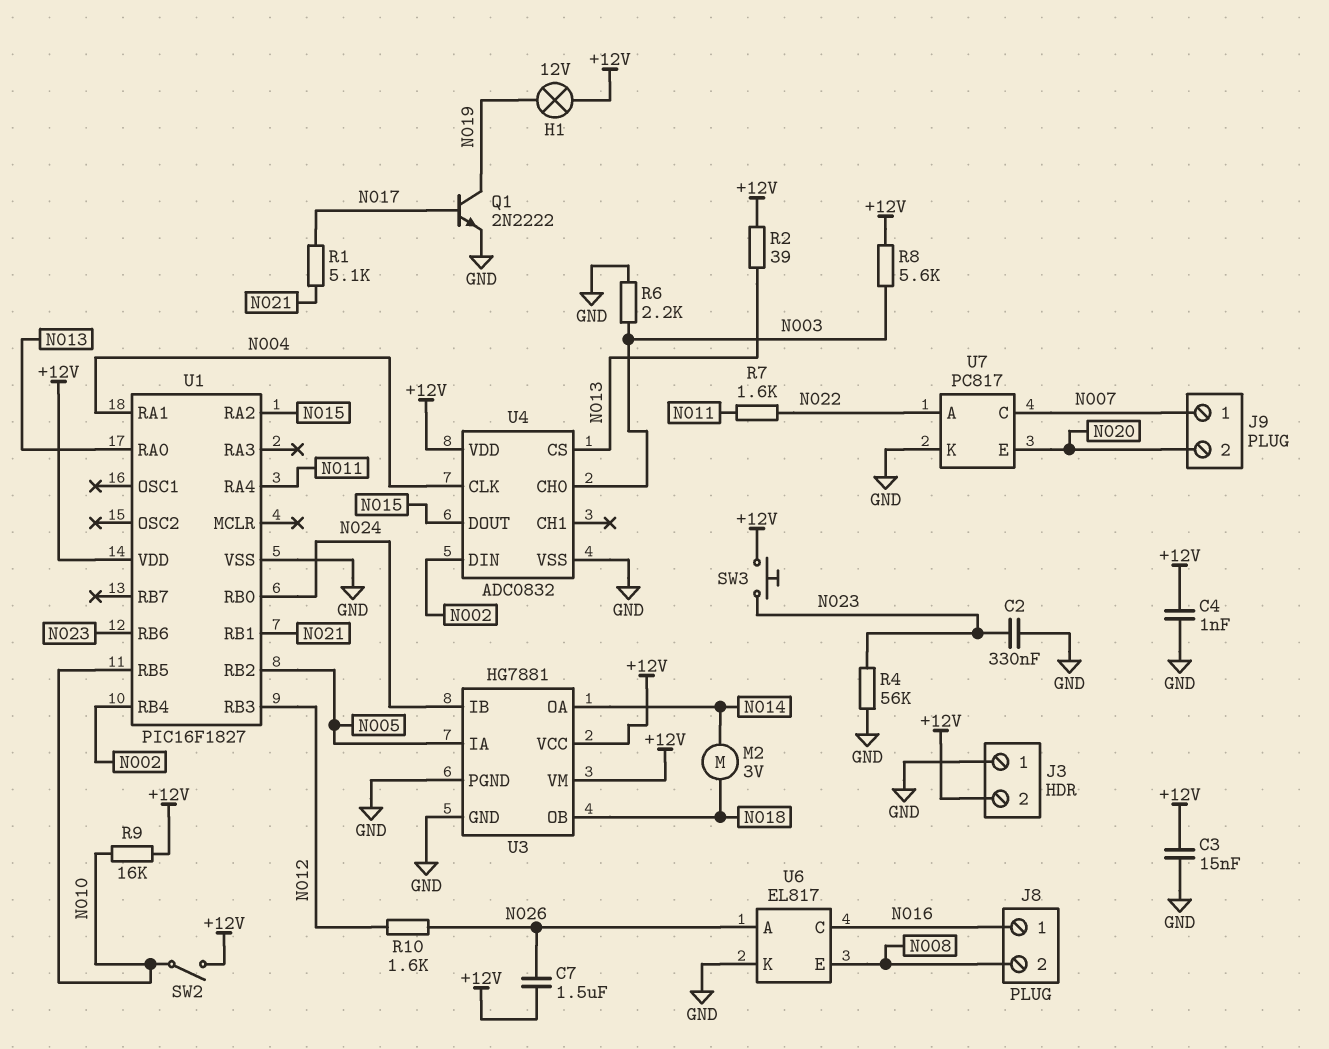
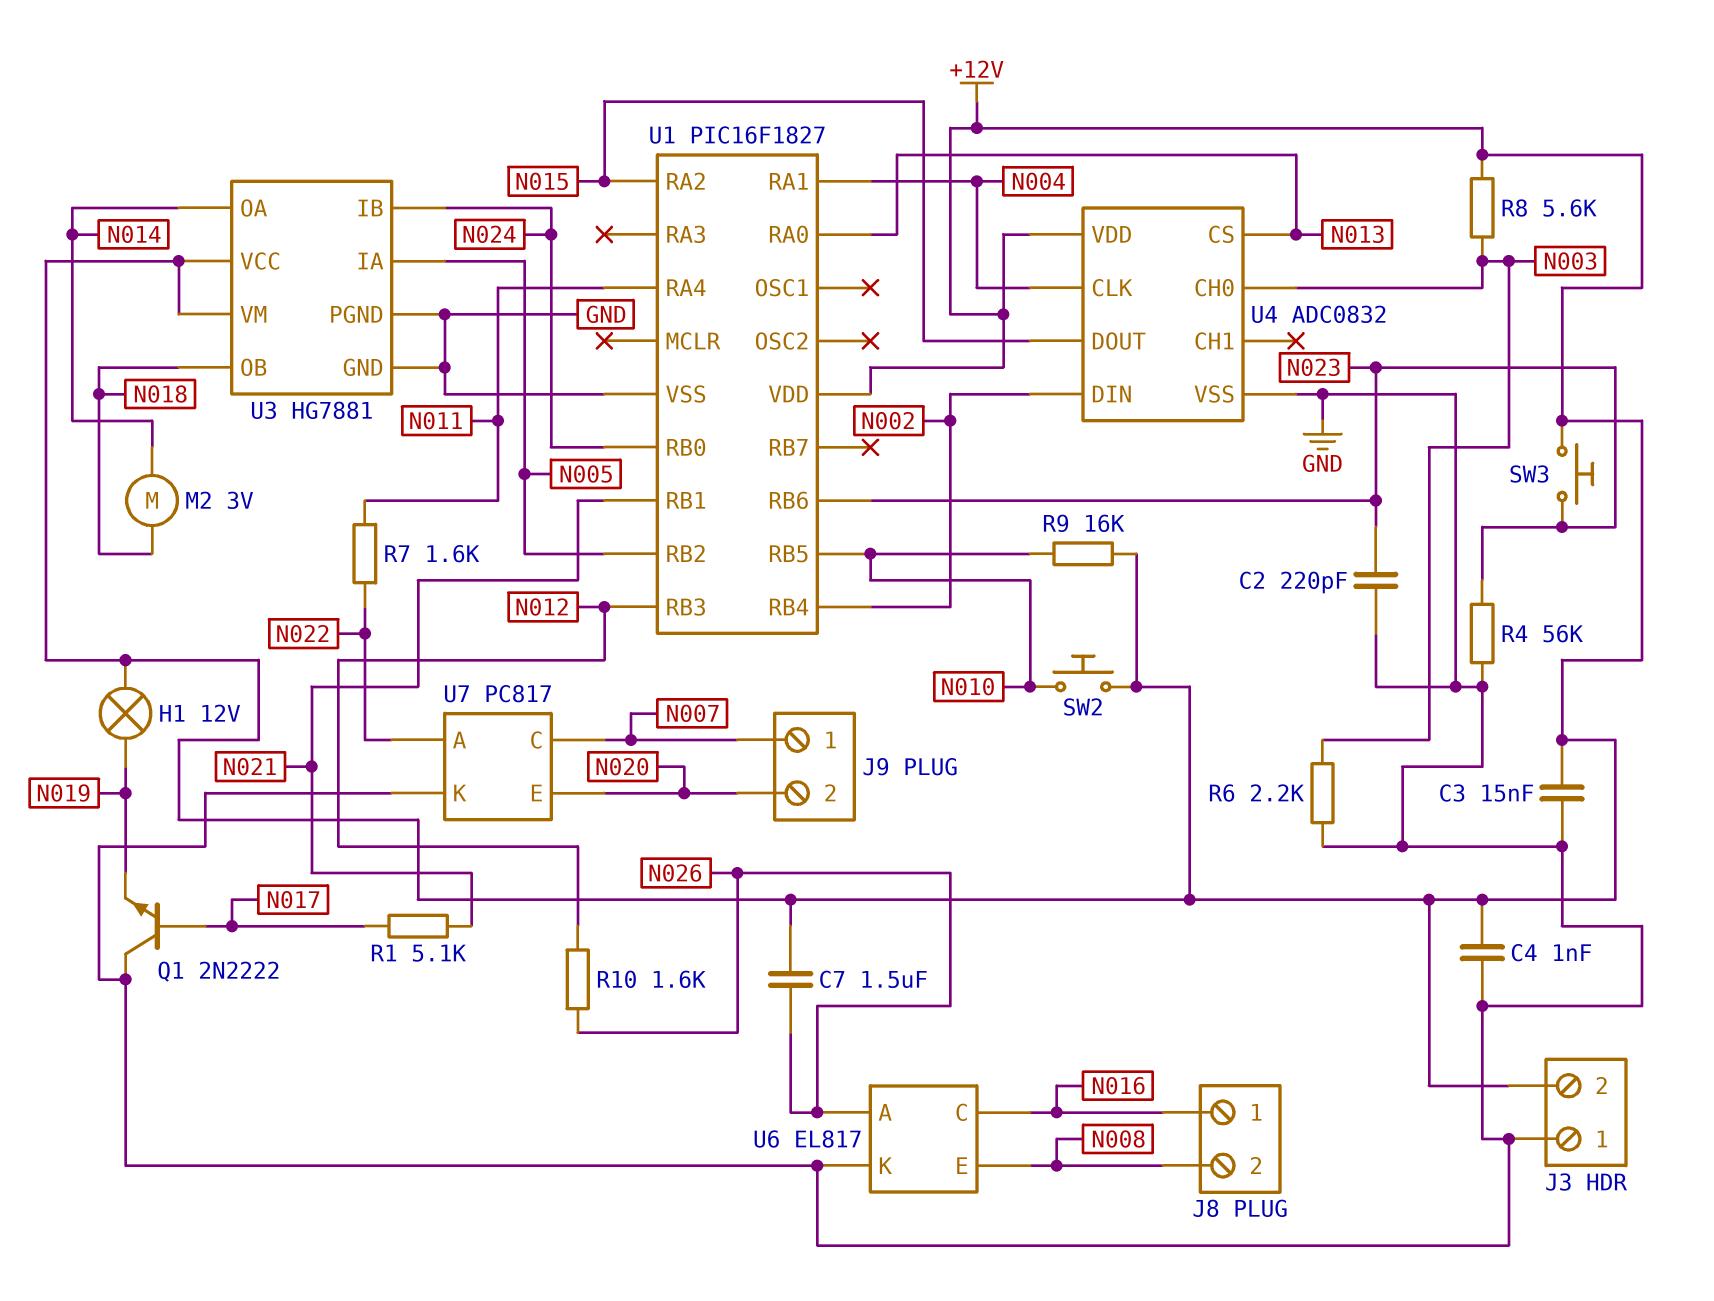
C2: 330nF (GND, N023) -> 220pF (GND, N023)
Q1: NPN 2N2222 (B N017, C N019, E GND) -> NPN 2N2222 (B N017, C GND, E N019)
R2: 39 (+12V, N013) -> none
SW2: switch (+12V, N010) -> button (+12V, N010)

